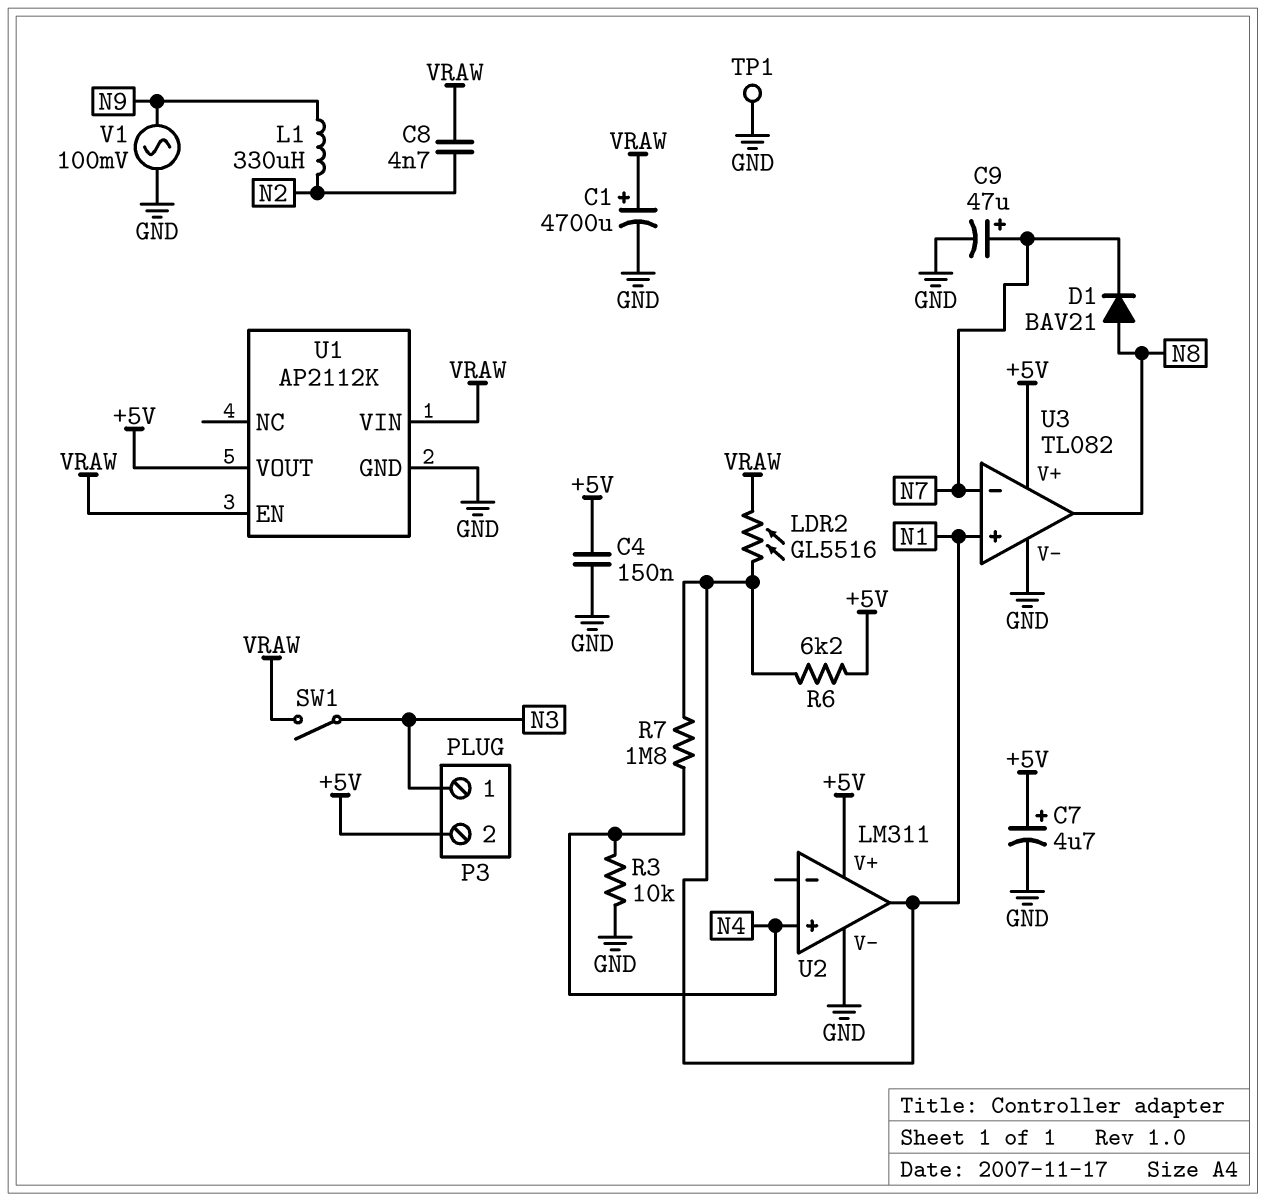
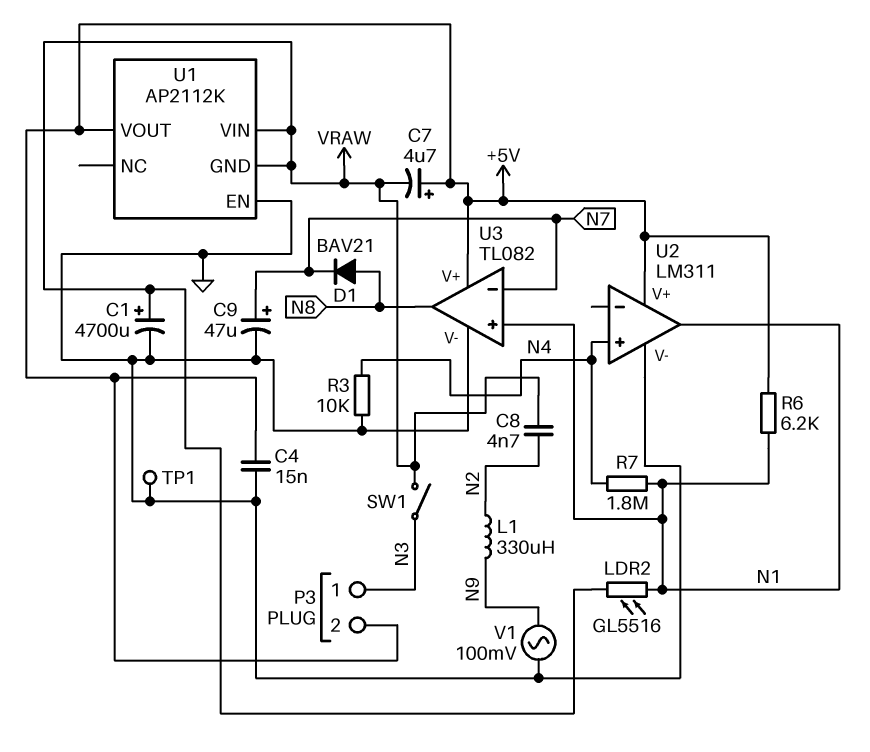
C4: 150nF (+5V, GND) -> 15nF (+5V, GND)
C7: 4.7uF (plus +5V, minus GND) -> 4.7uF (plus +5V, minus VRAW)
U1 pin EN: VRAW -> GND
U1 pin GND: GND -> VRAW

